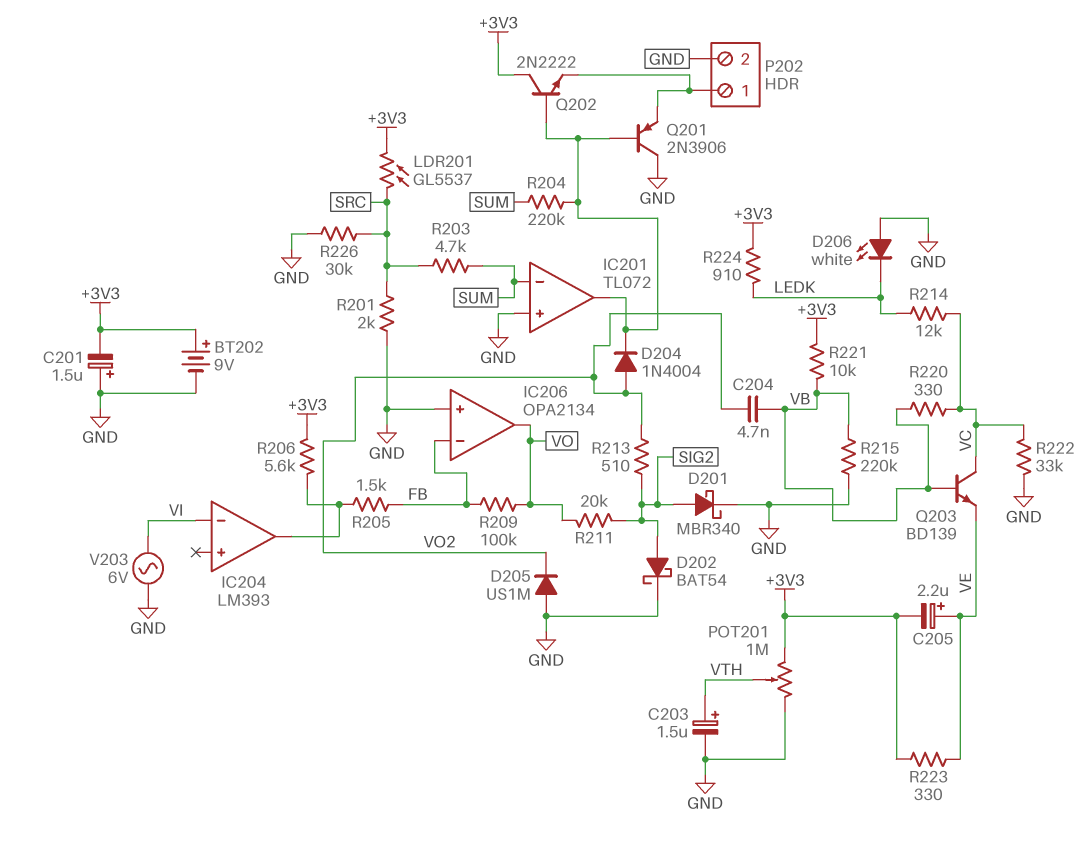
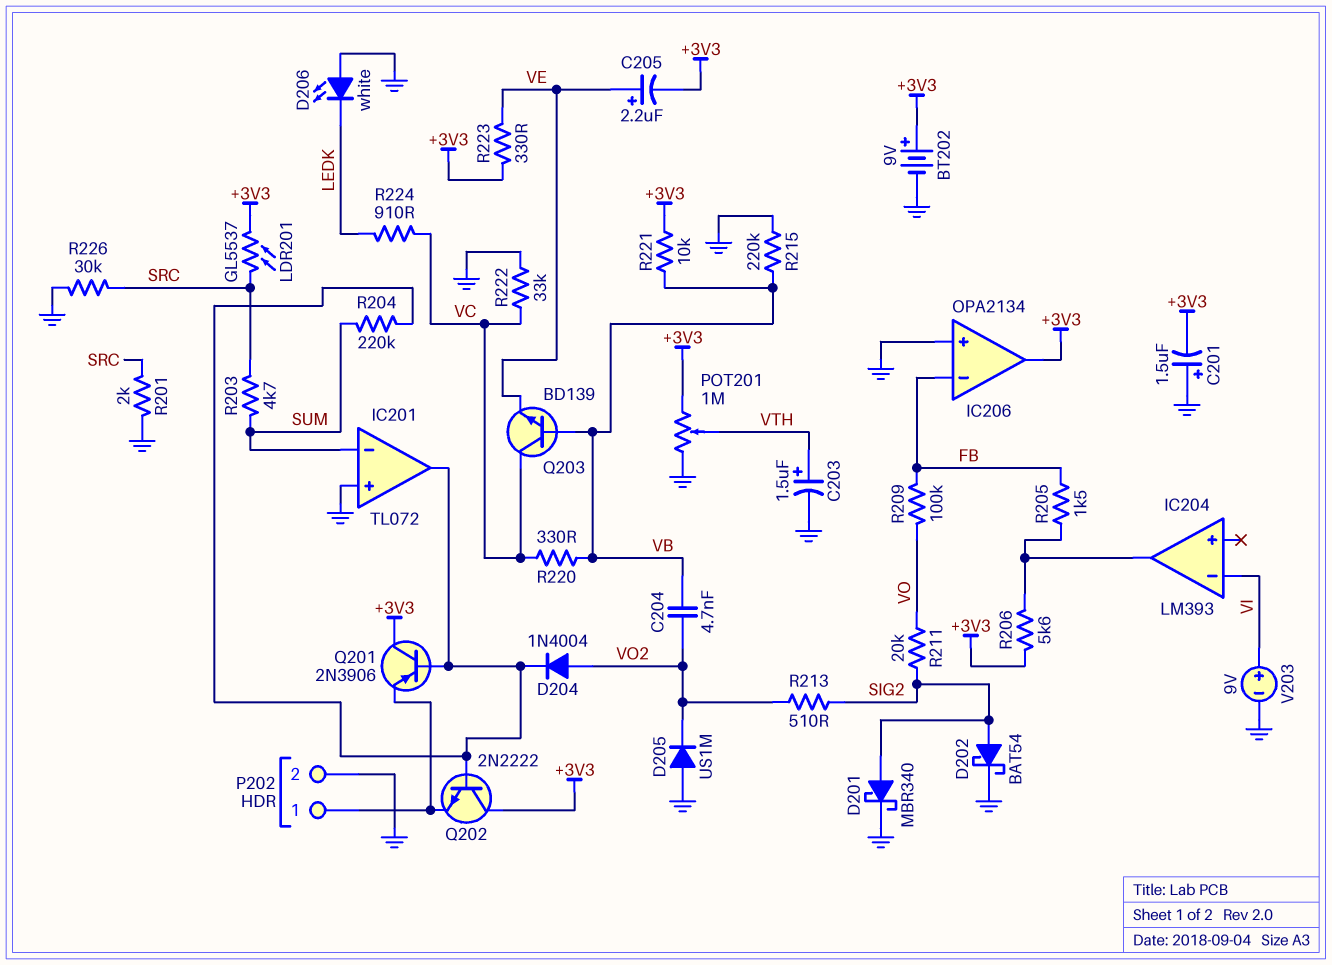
IC206 pin out: VO -> +3V3
Q201: PNP 2N3906 (B IC201/out, C GND, E P202/1) -> PNP 2N3906 (B IC201/out, C +3V3, E P202/1)
R214: 12k (LEDK, VC) -> none
R224: 910 (+3V3, LEDK) -> 910 (LEDK, VC)
V203: AC 6V (GND, VI) -> 9V (plus VI, minus GND)

